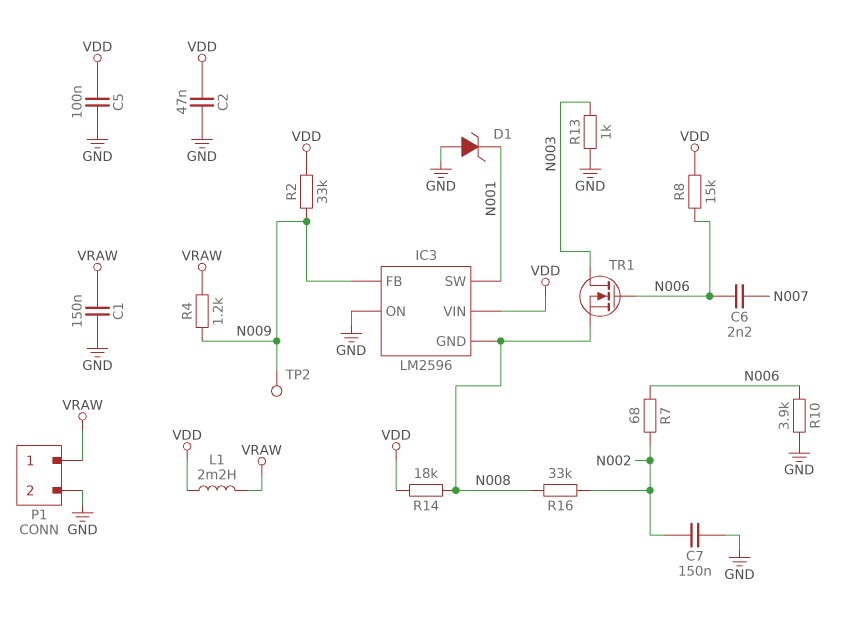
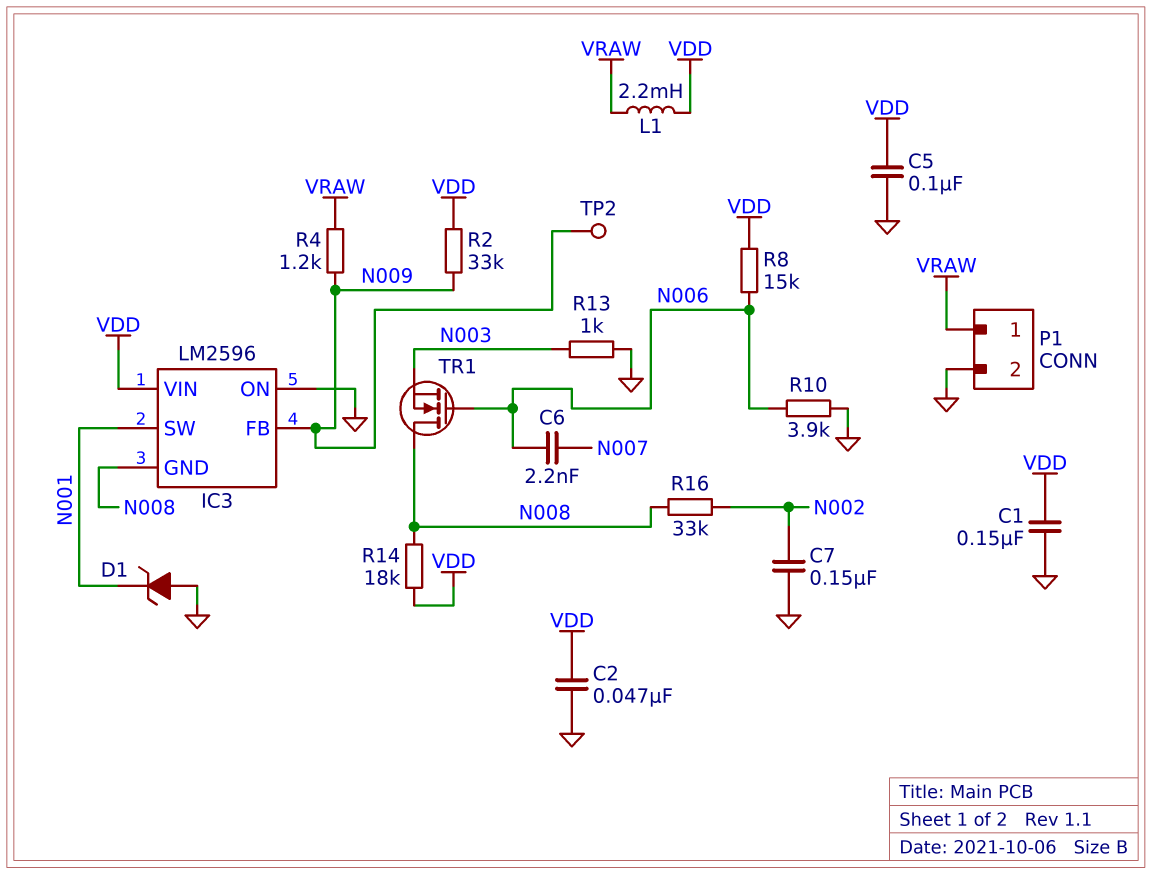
C1: 150nF (GND, VRAW) -> 150nF (GND, VDD)
R7: 68 (N002, N006) -> none
TR1: NMOS (G N006, D N003, S N008) -> NMOS (G N006, D N008, S N003)

